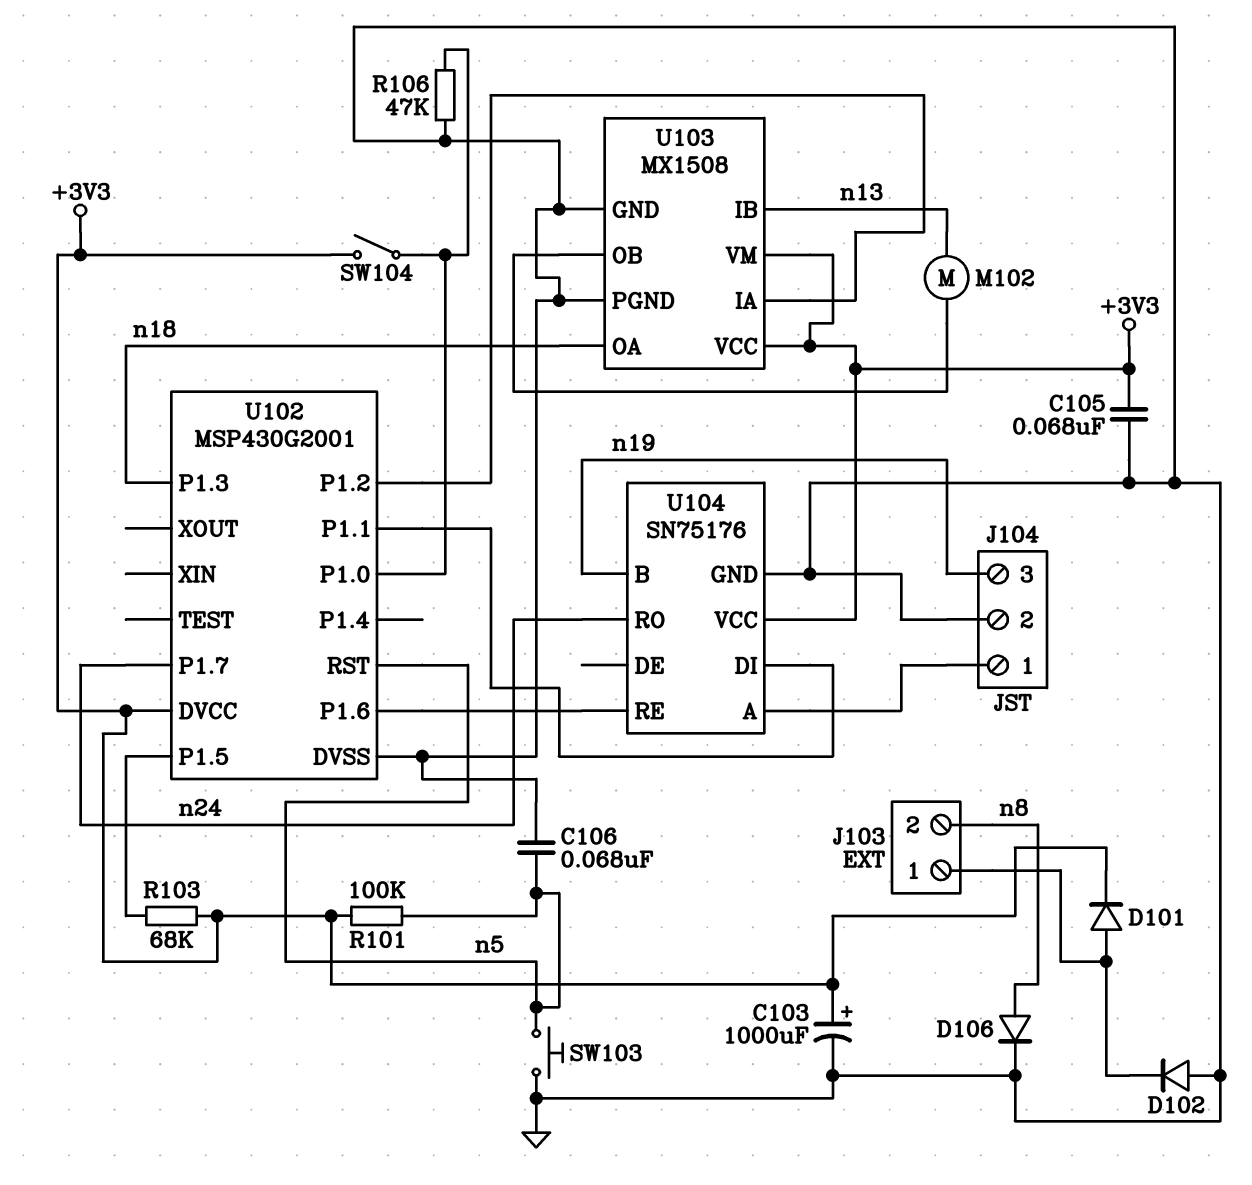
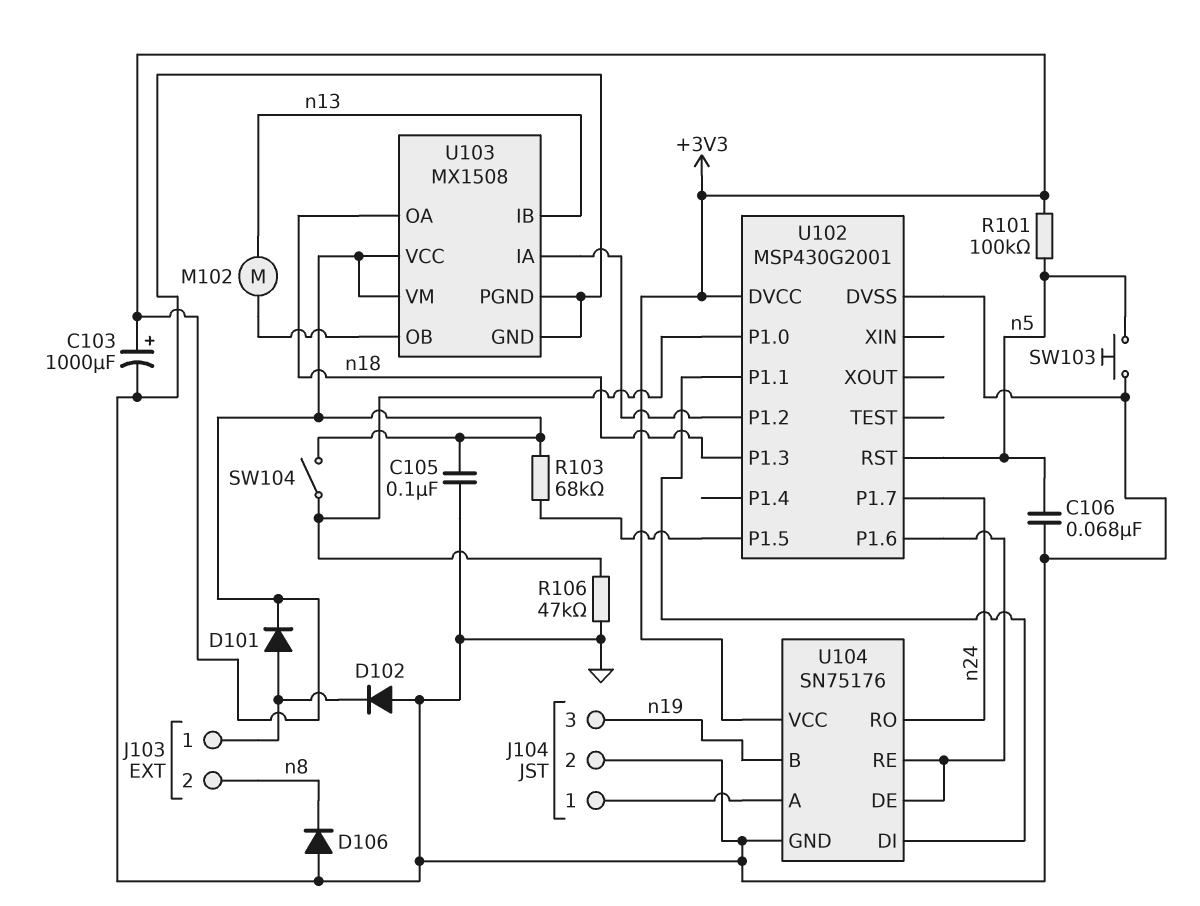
C105: 68nF (+3V3, GND) -> 100nF (+3V3, GND)
D106: diode (A n8, K GND) -> diode (A GND, K n8)
U104 pin DE: none -> U102/P1.6

